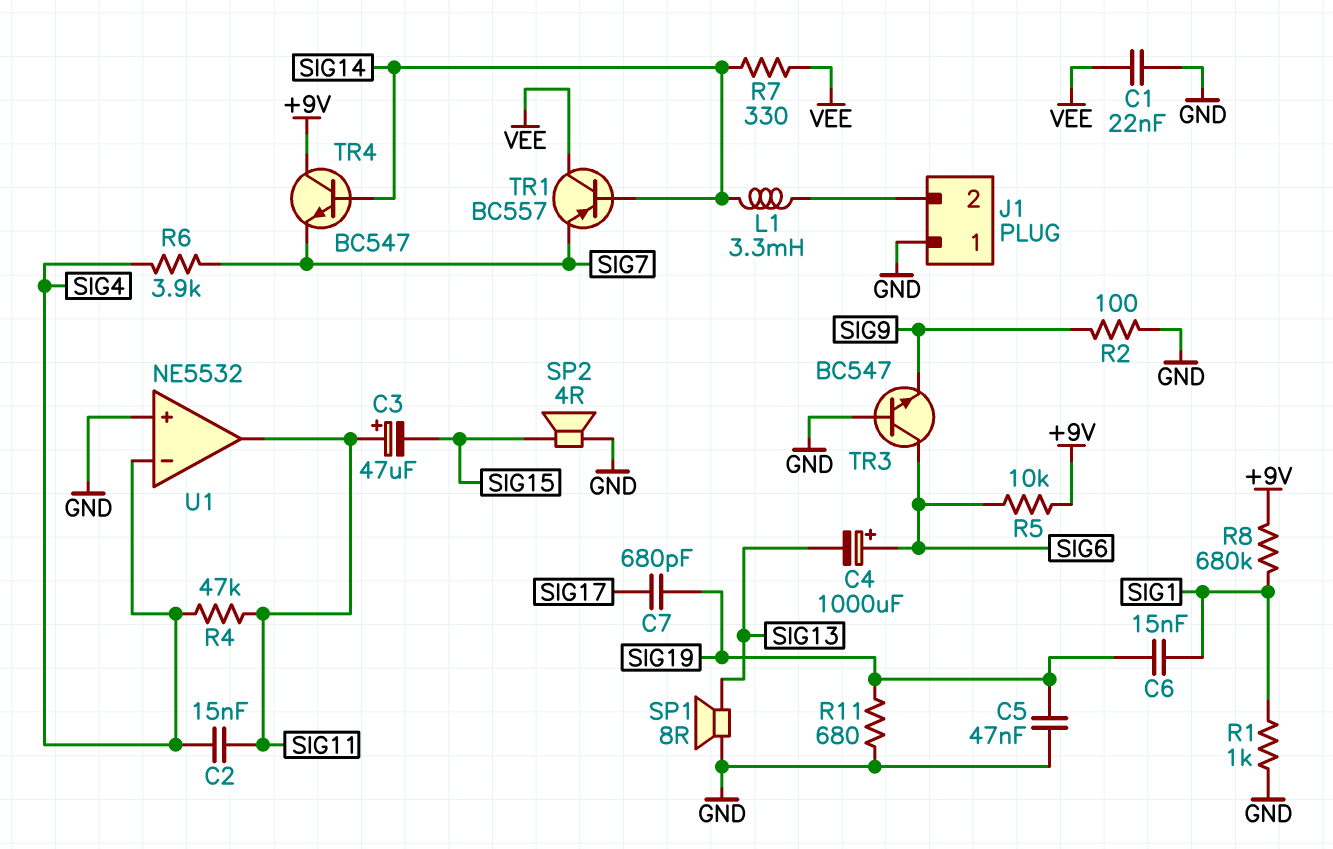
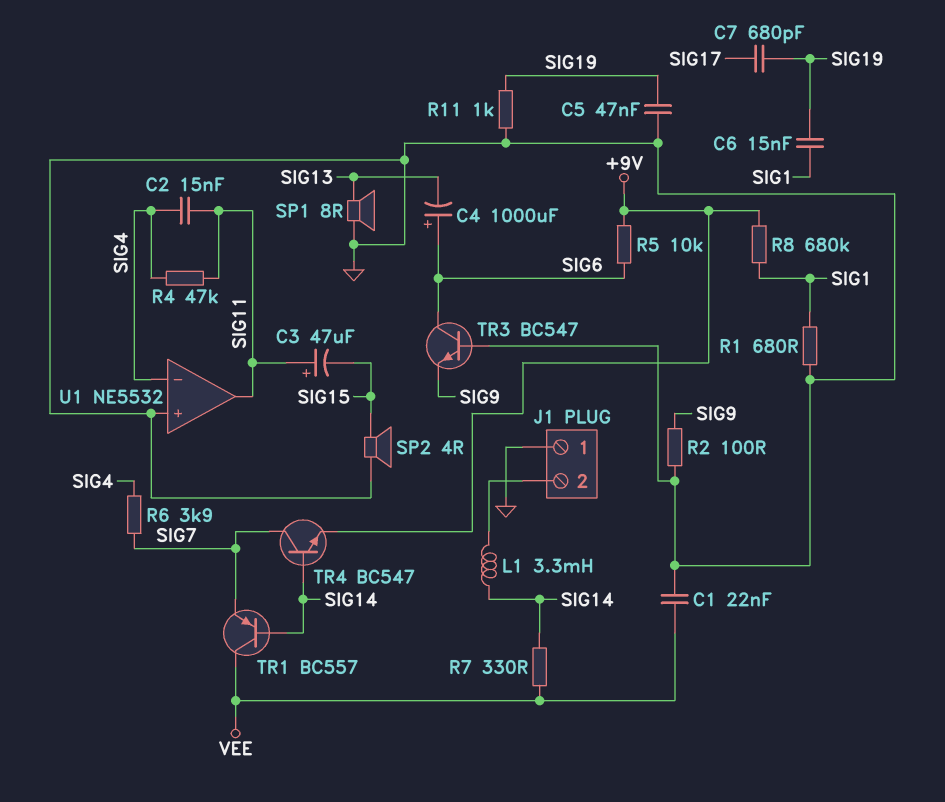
R1: 1k (GND, SIG1) -> 680 (GND, SIG1)
R11: 680 (GND, SIG19) -> 1k (GND, SIG19)
TR4: NPN BC547 (B SIG14, C +9V, E SIG7) -> NPN BC547 (B SIG14, C SIG7, E +9V)

